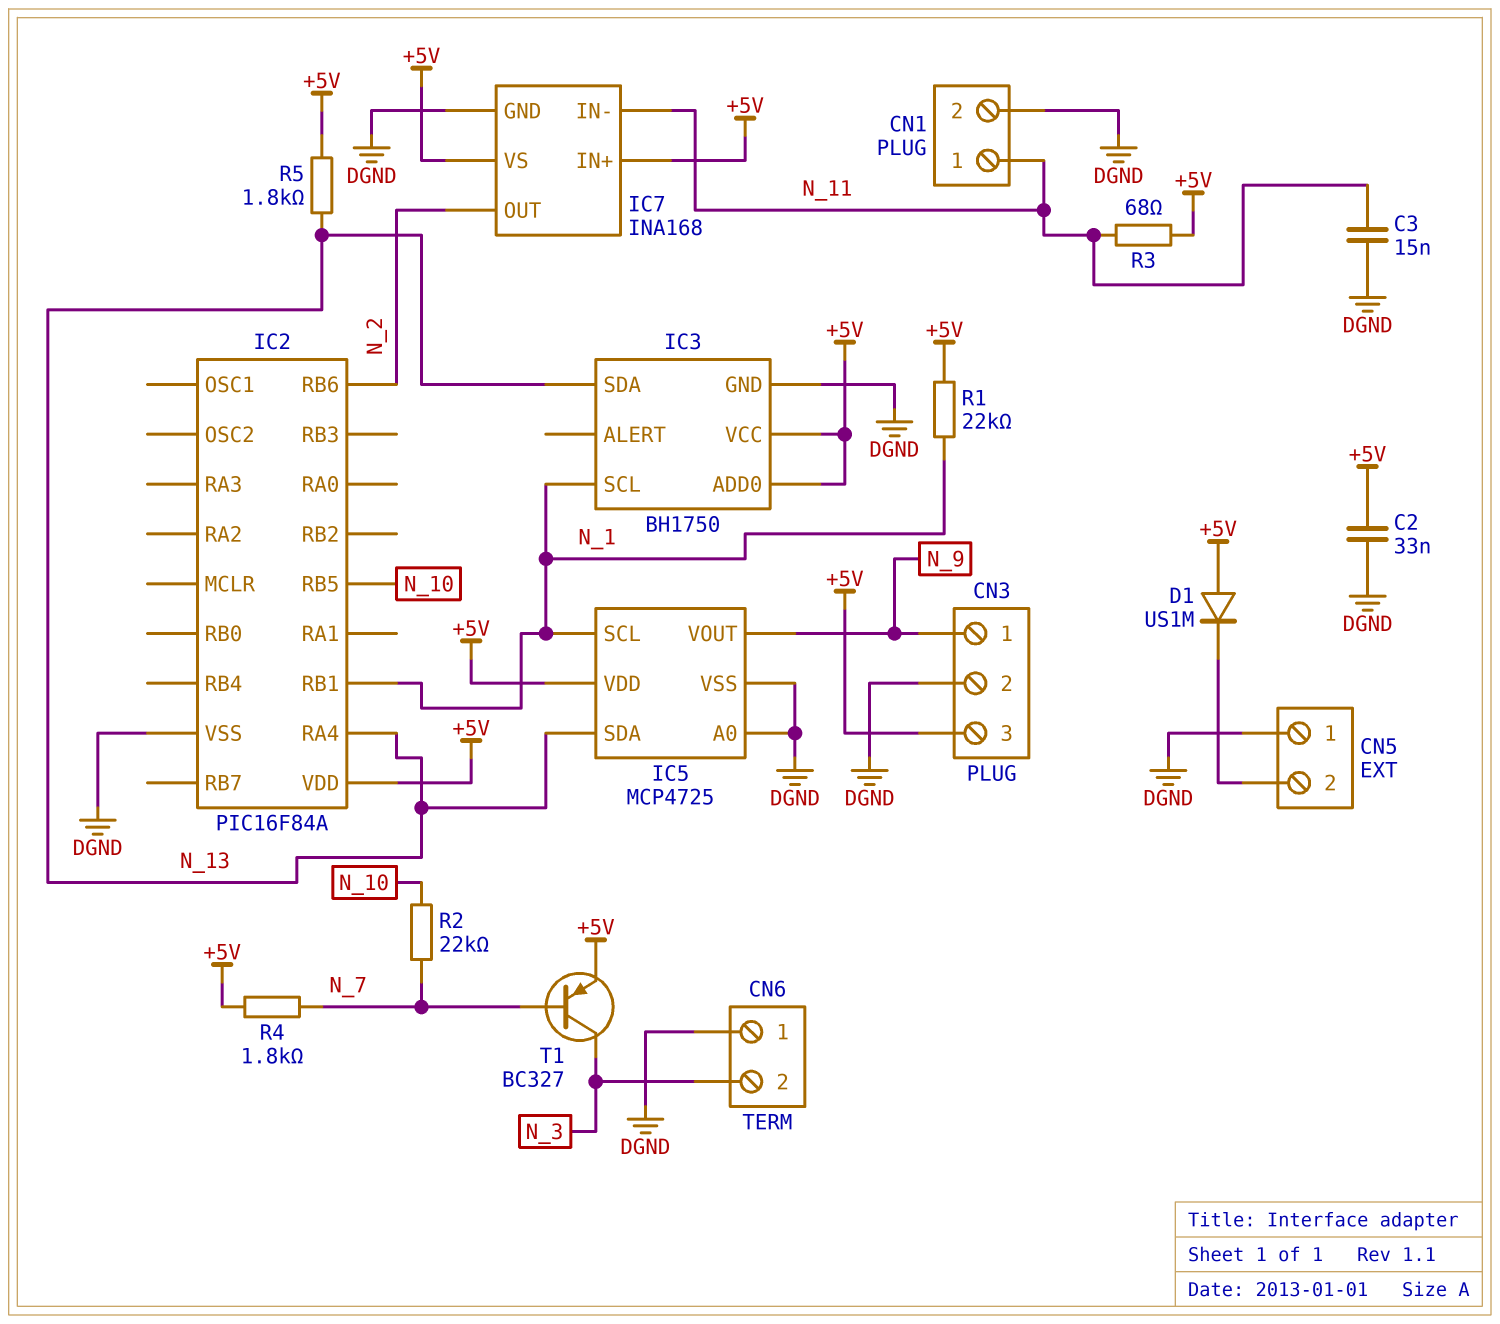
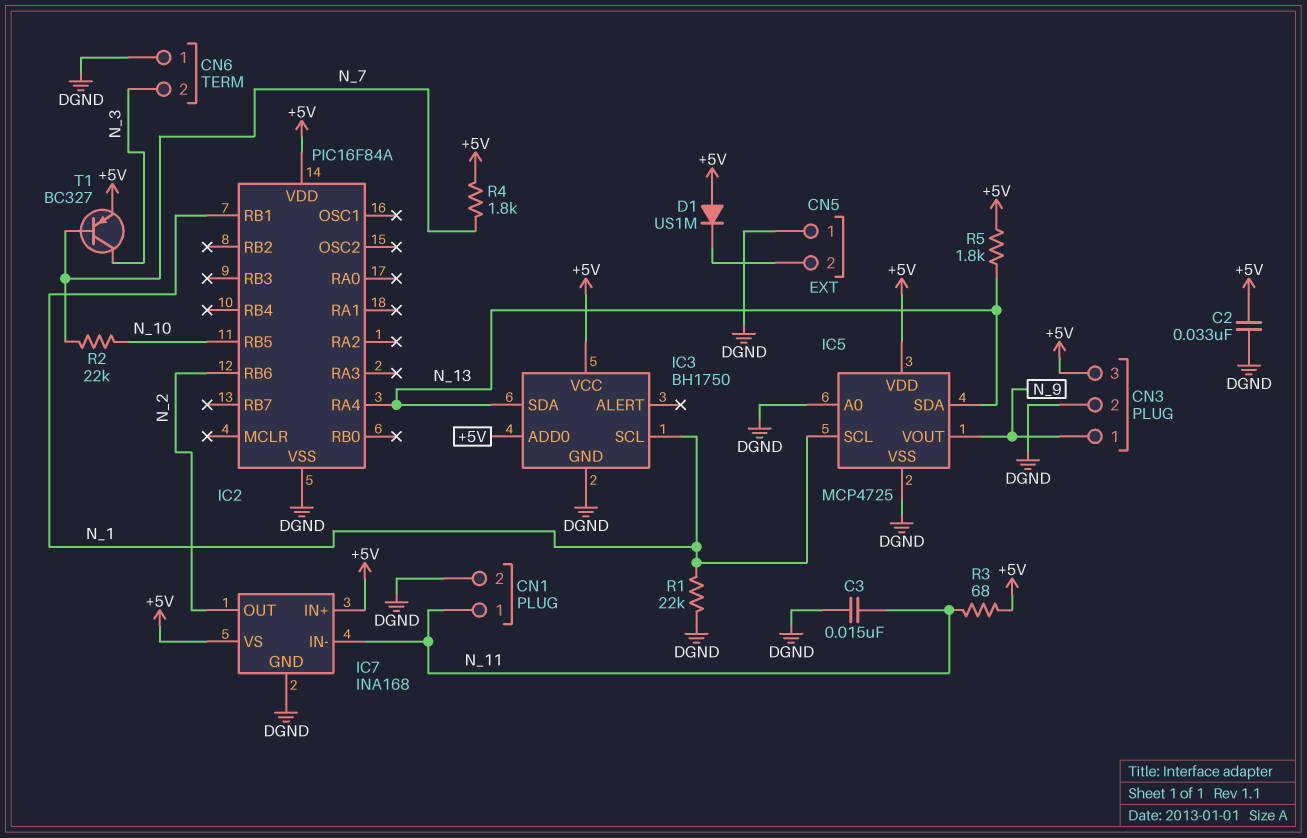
R1: 22k (+5V, N_1) -> 22k (DGND, N_1)

